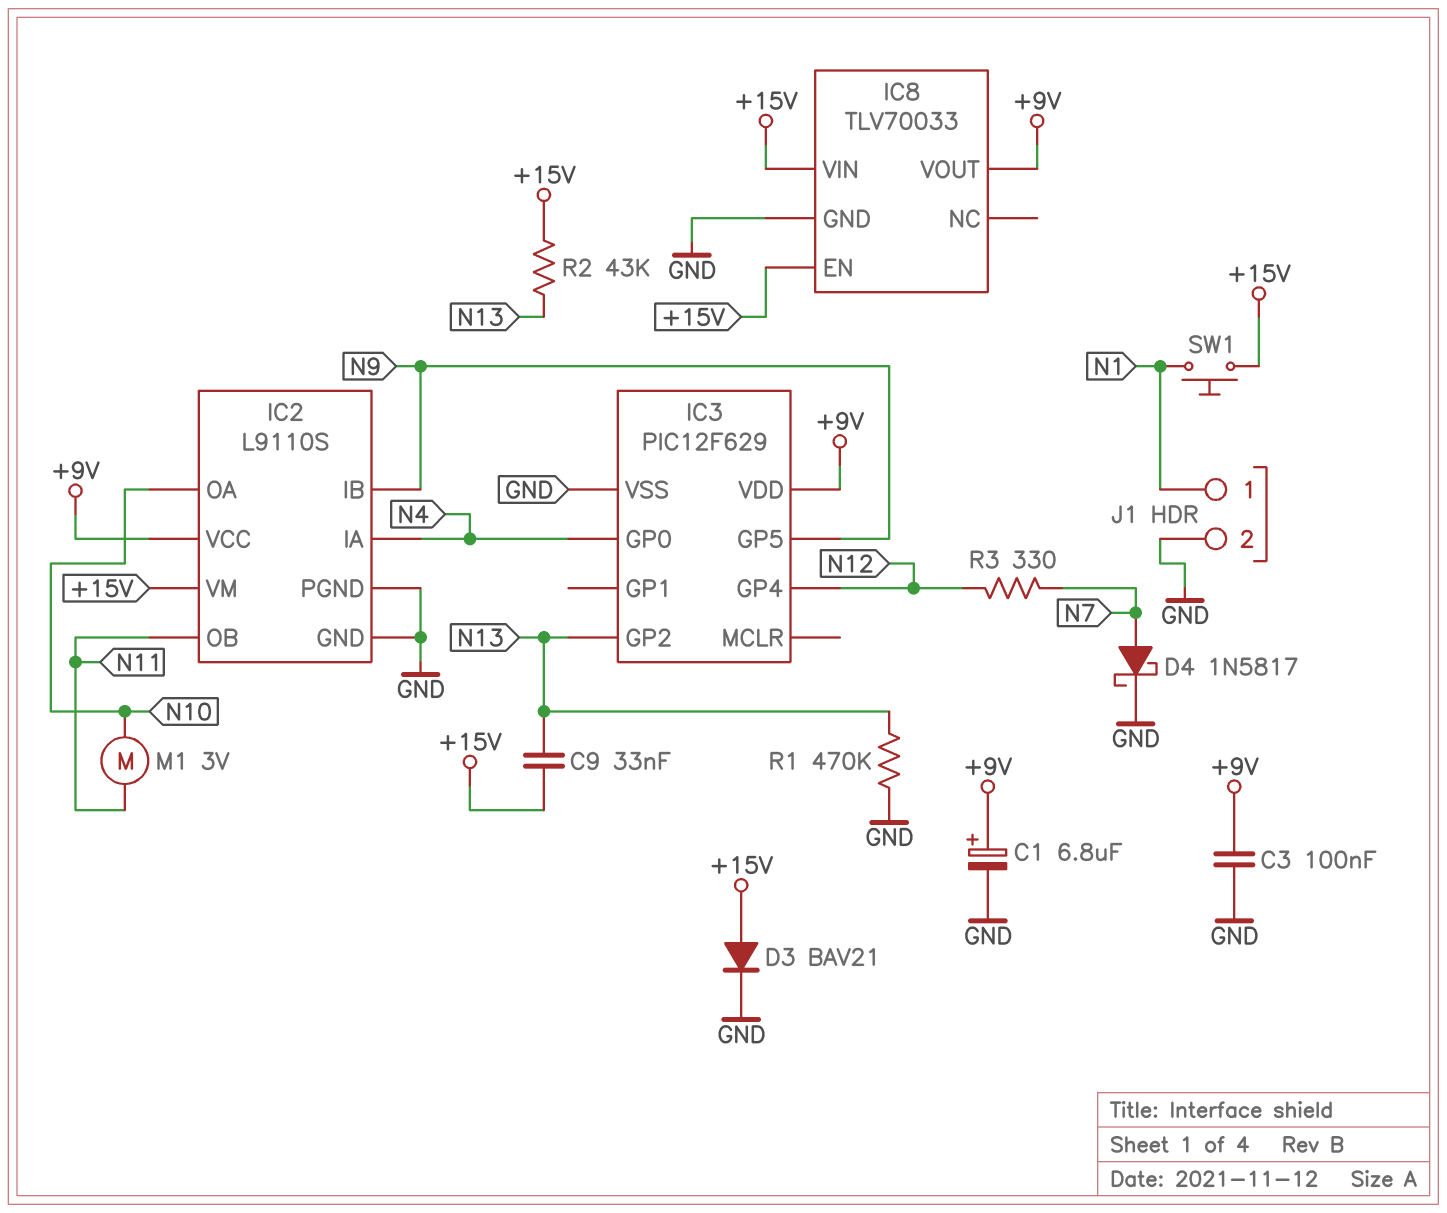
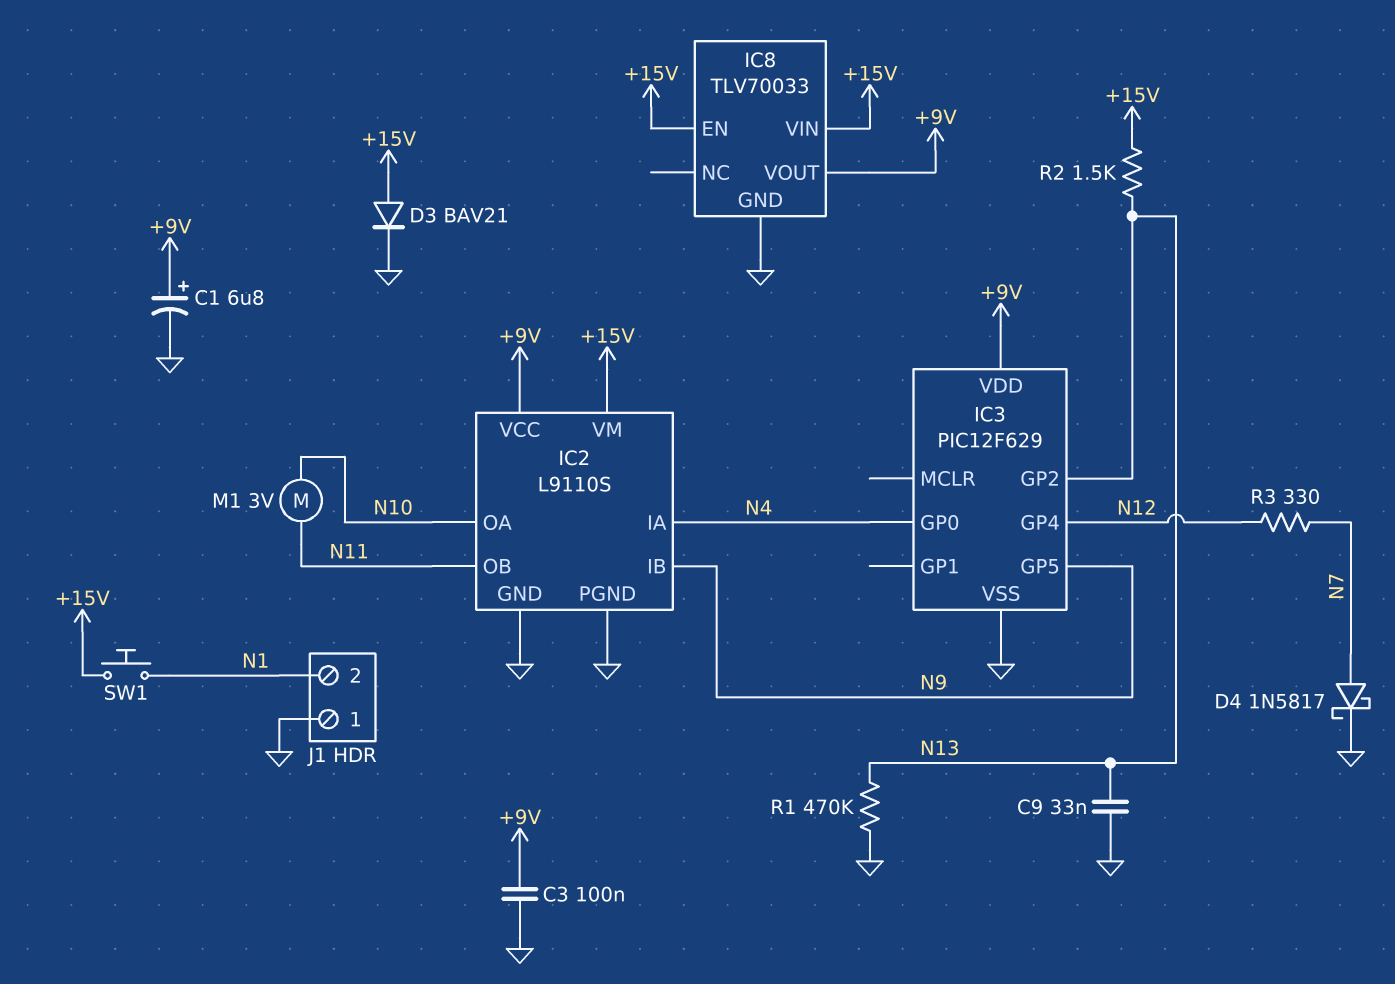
C9: 33nF (+15V, N13) -> 33nF (GND, N13)
J1 pin 1: N1 -> GND
J1 pin 2: GND -> N1
R2: 43k (+15V, N13) -> 1.5k (+15V, N13)

